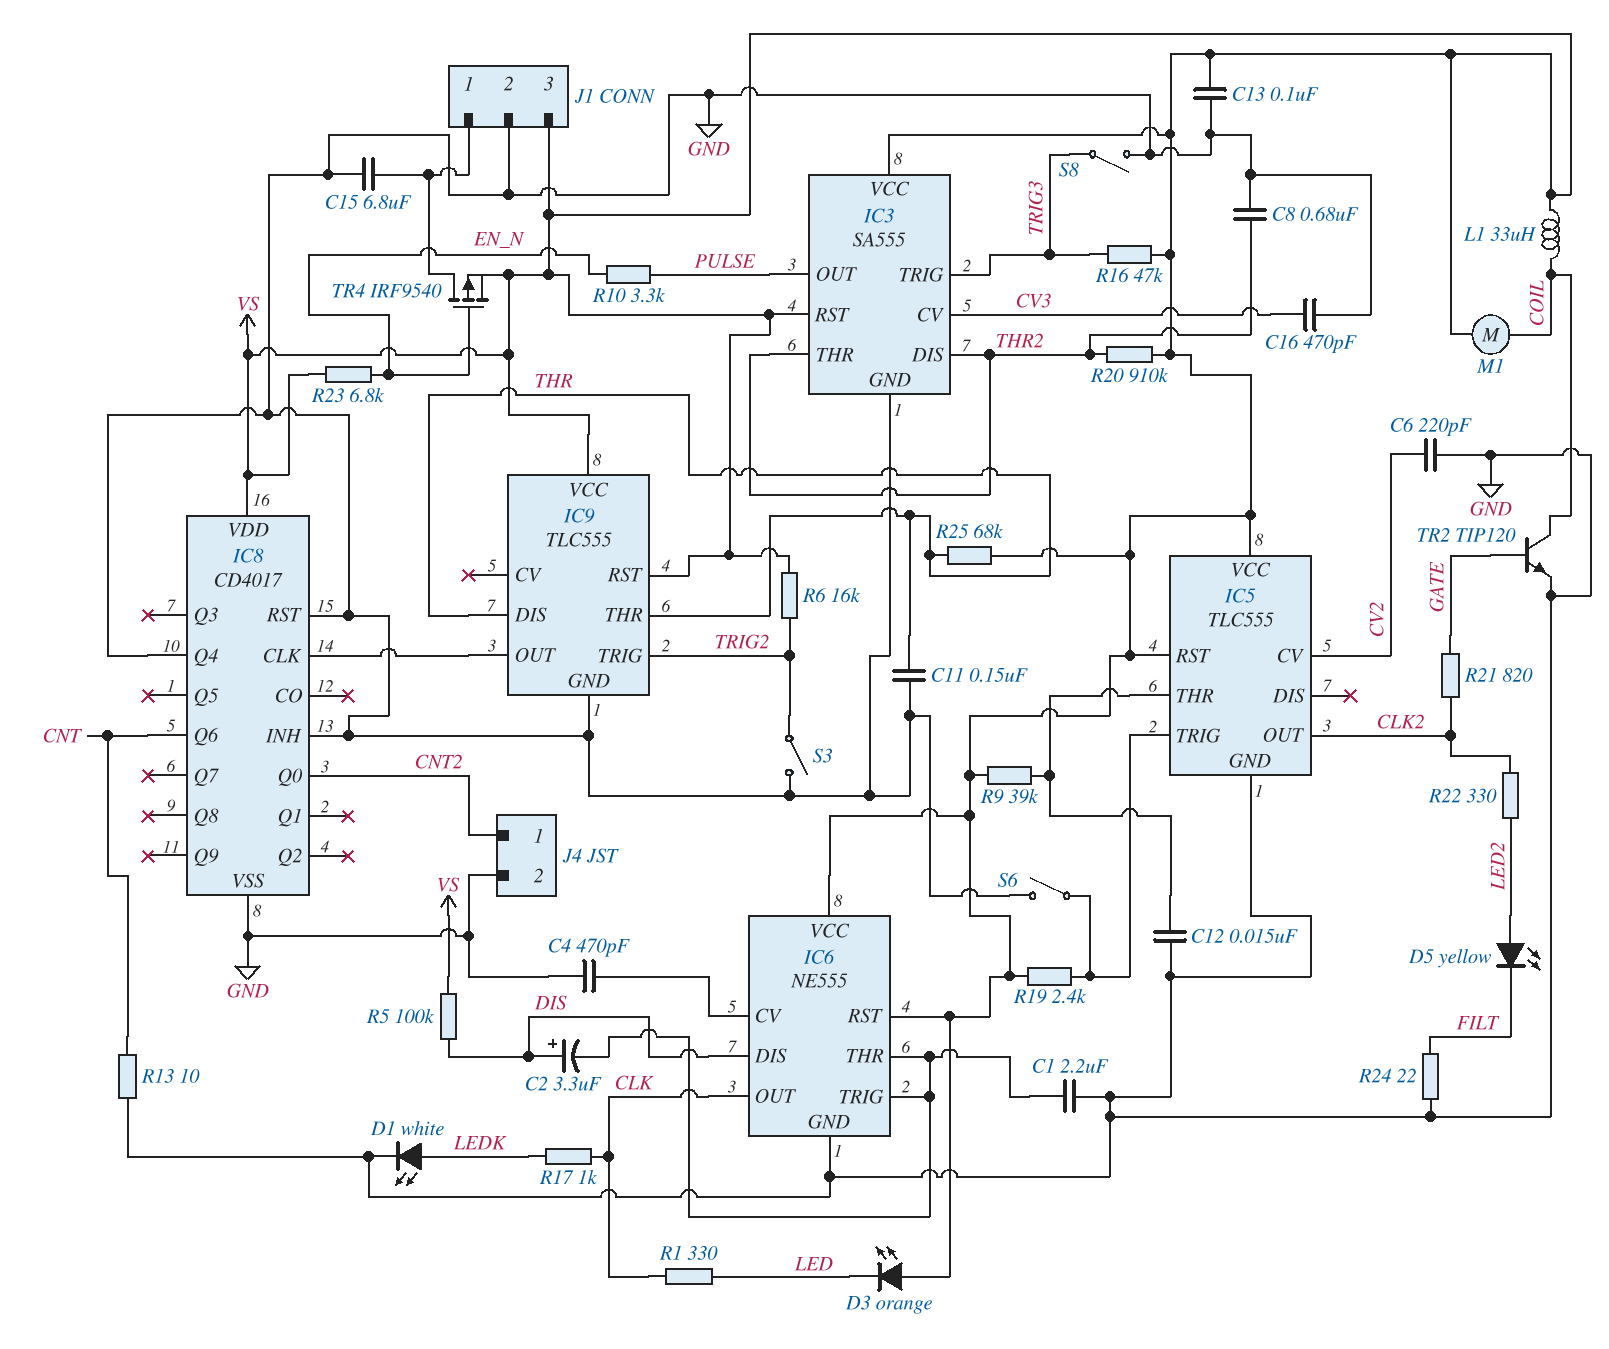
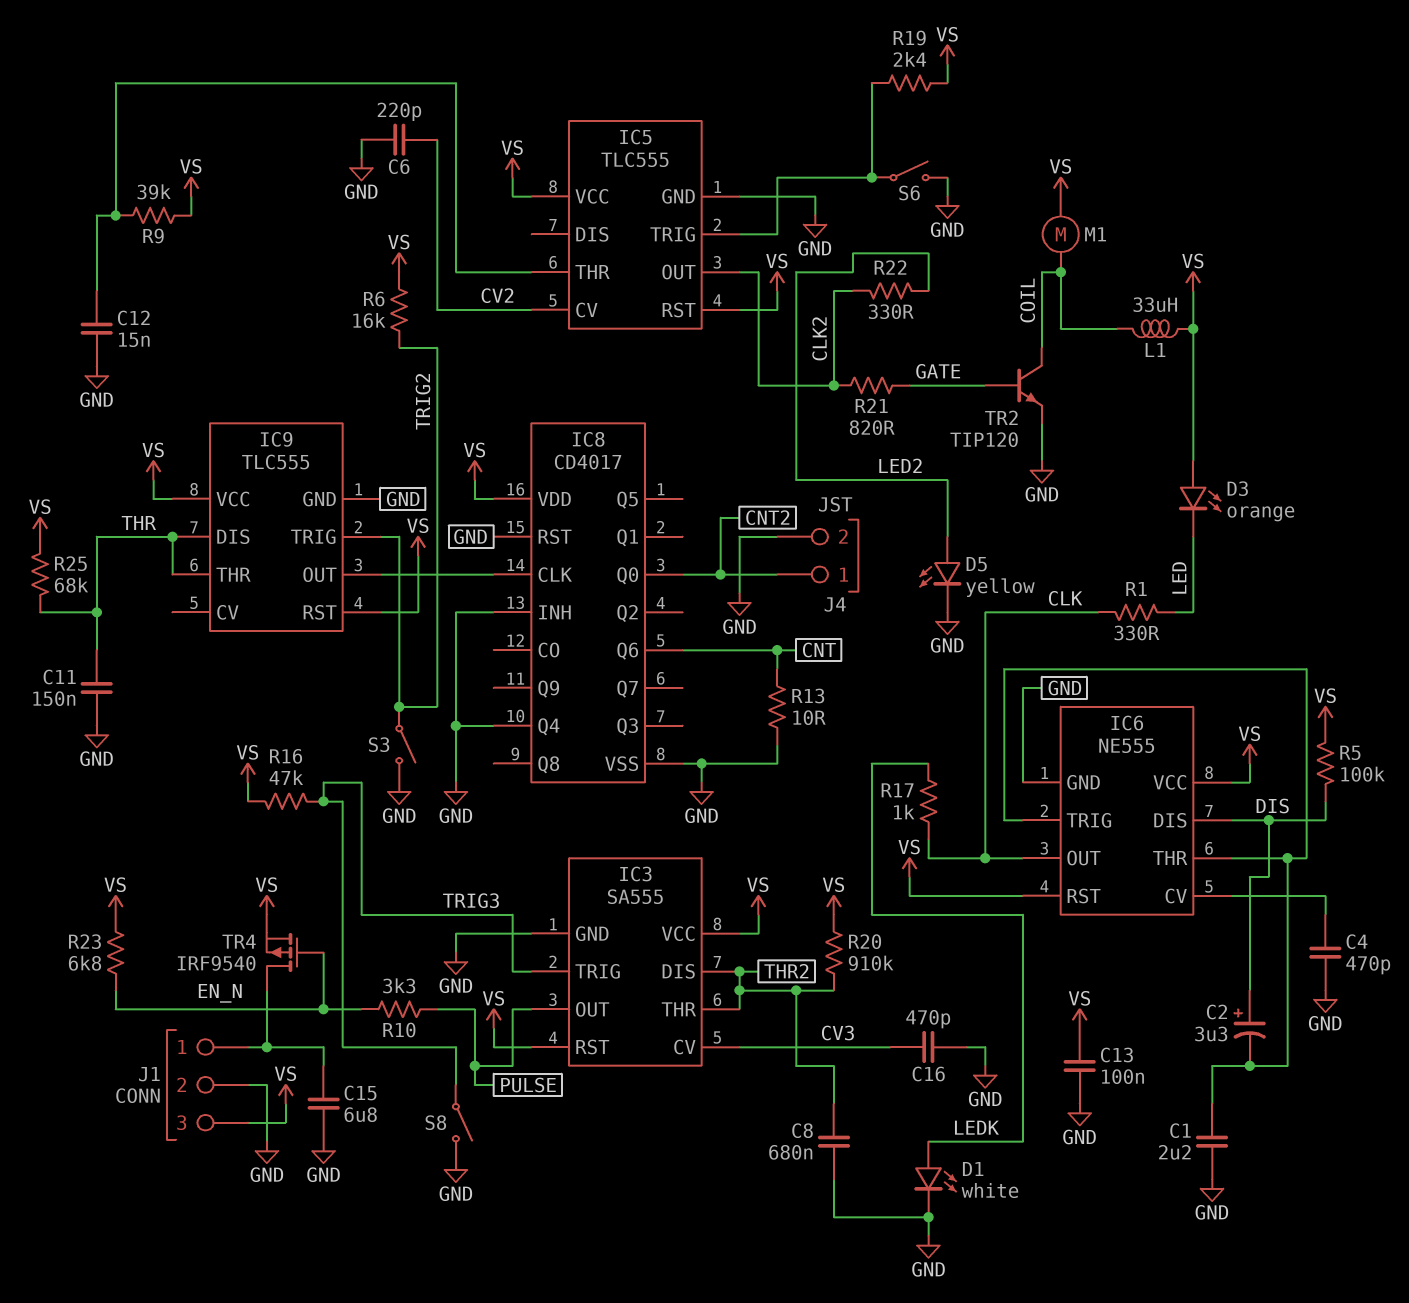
D5: LED yellow (A LED2, K FILT) -> LED yellow (A LED2, K GND)
R24: 22 (FILT, GND) -> none

